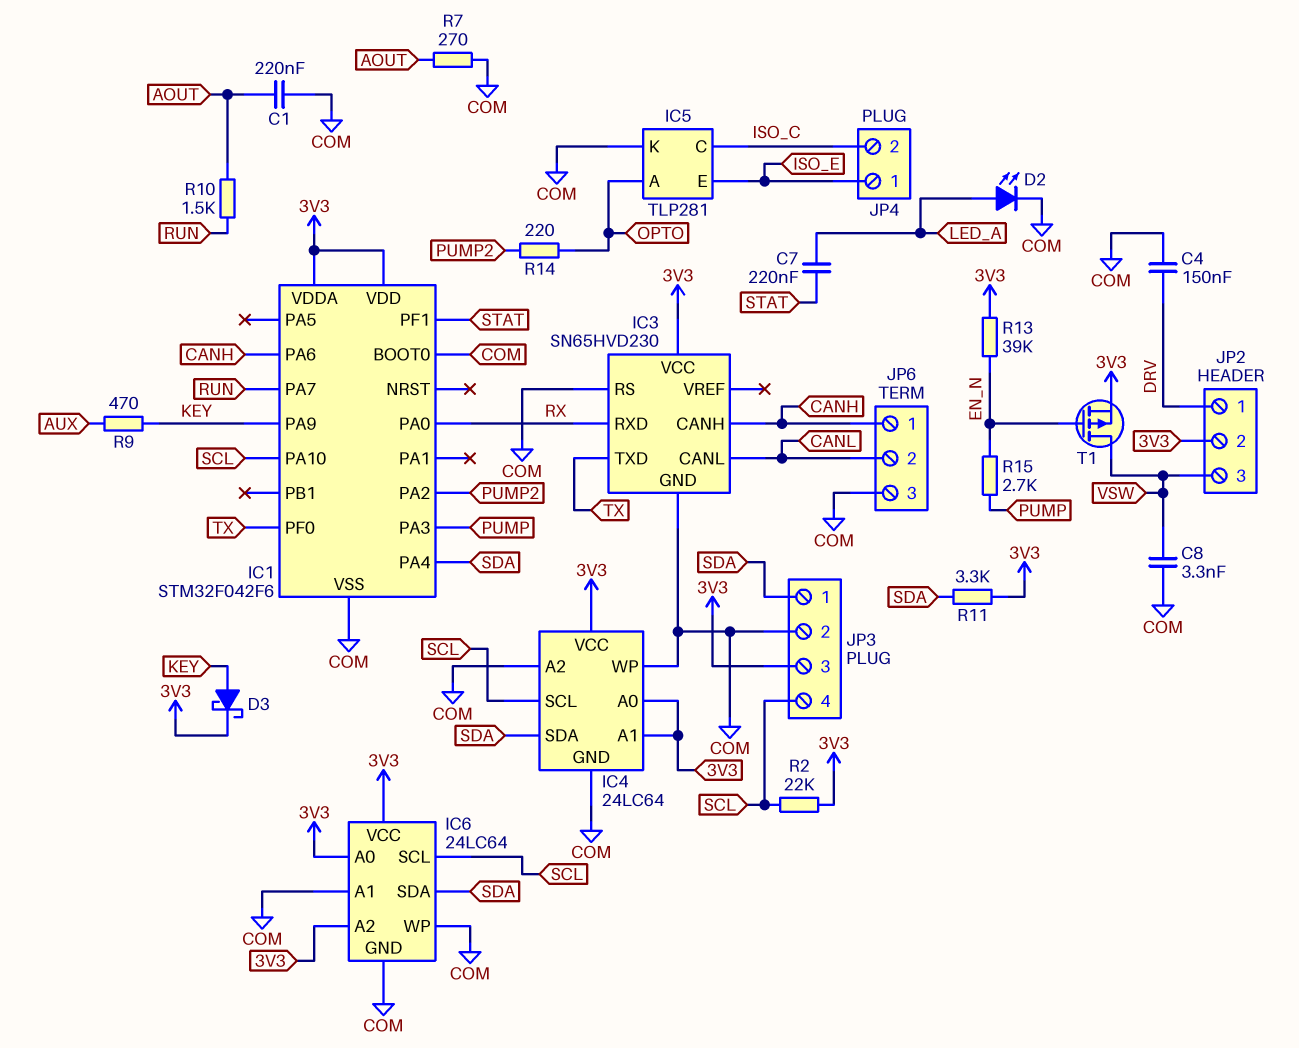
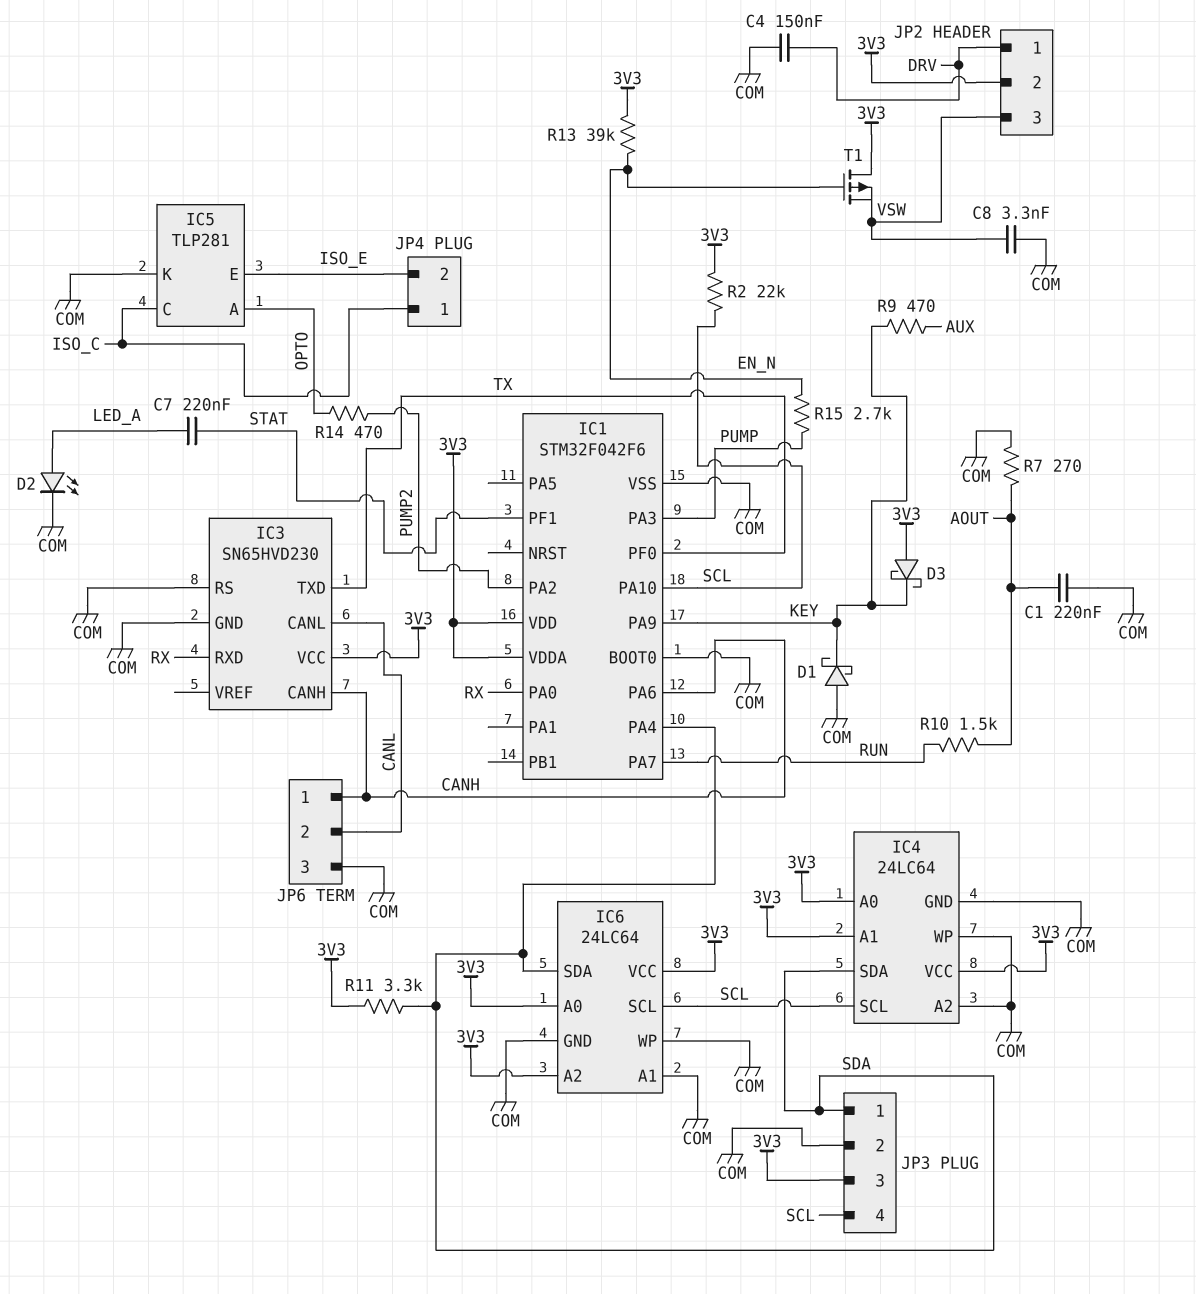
D1: none -> schottky (A COM, K KEY)
D3: schottky (A KEY, K 3V3) -> schottky (A 3V3, K KEY)
JP4 pin 1: ISO_E -> ISO_C
JP4 pin 2: ISO_C -> ISO_E
R14: 220 (OPTO, PUMP2) -> 470 (OPTO, PUMP2)
T1: PMOS (G EN_N, D VSW, S 3V3) -> PMOS (G EN_N, D 3V3, S VSW)

